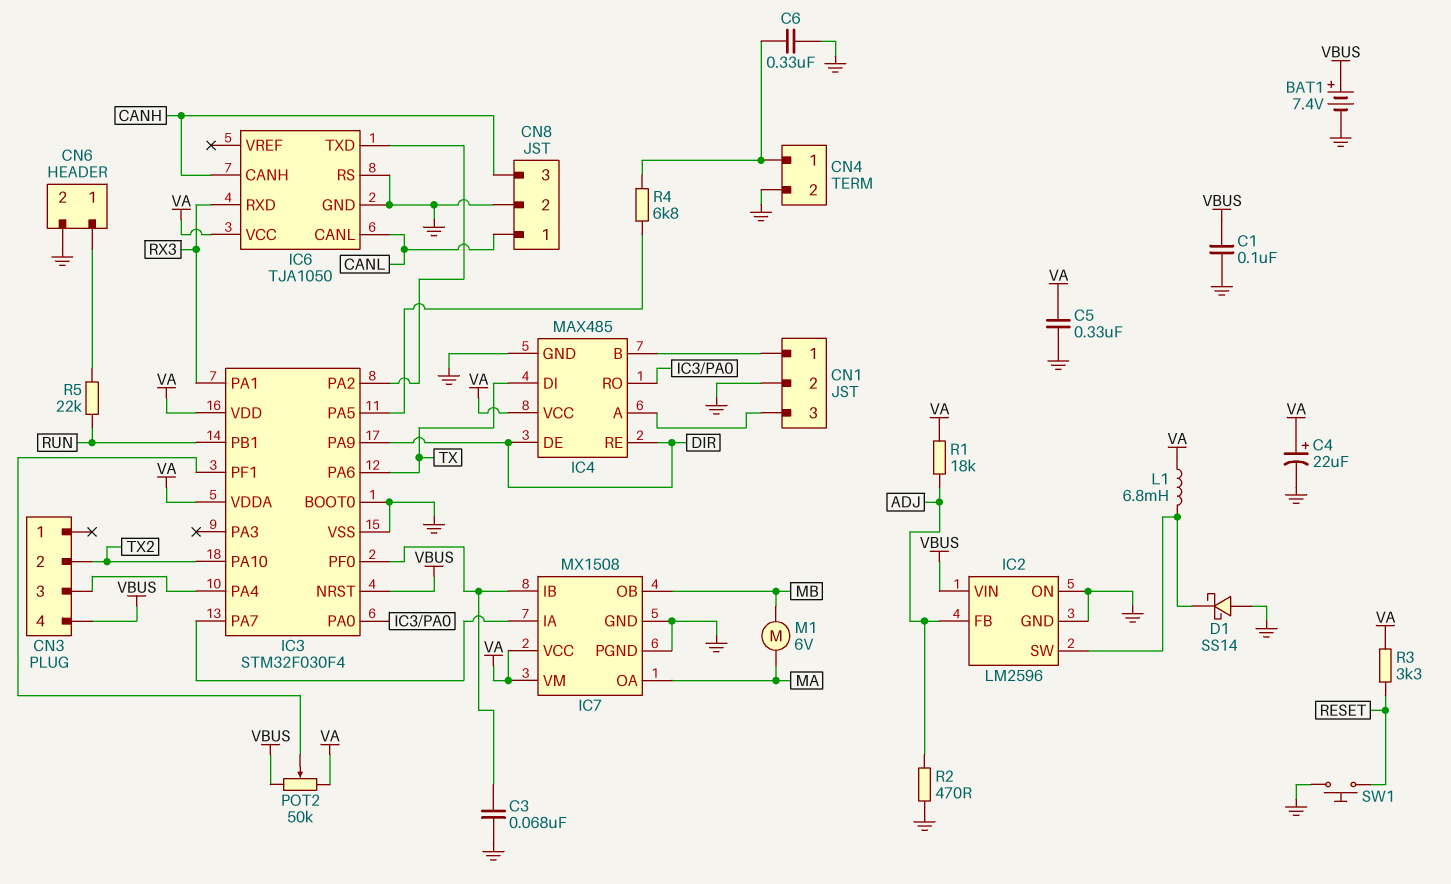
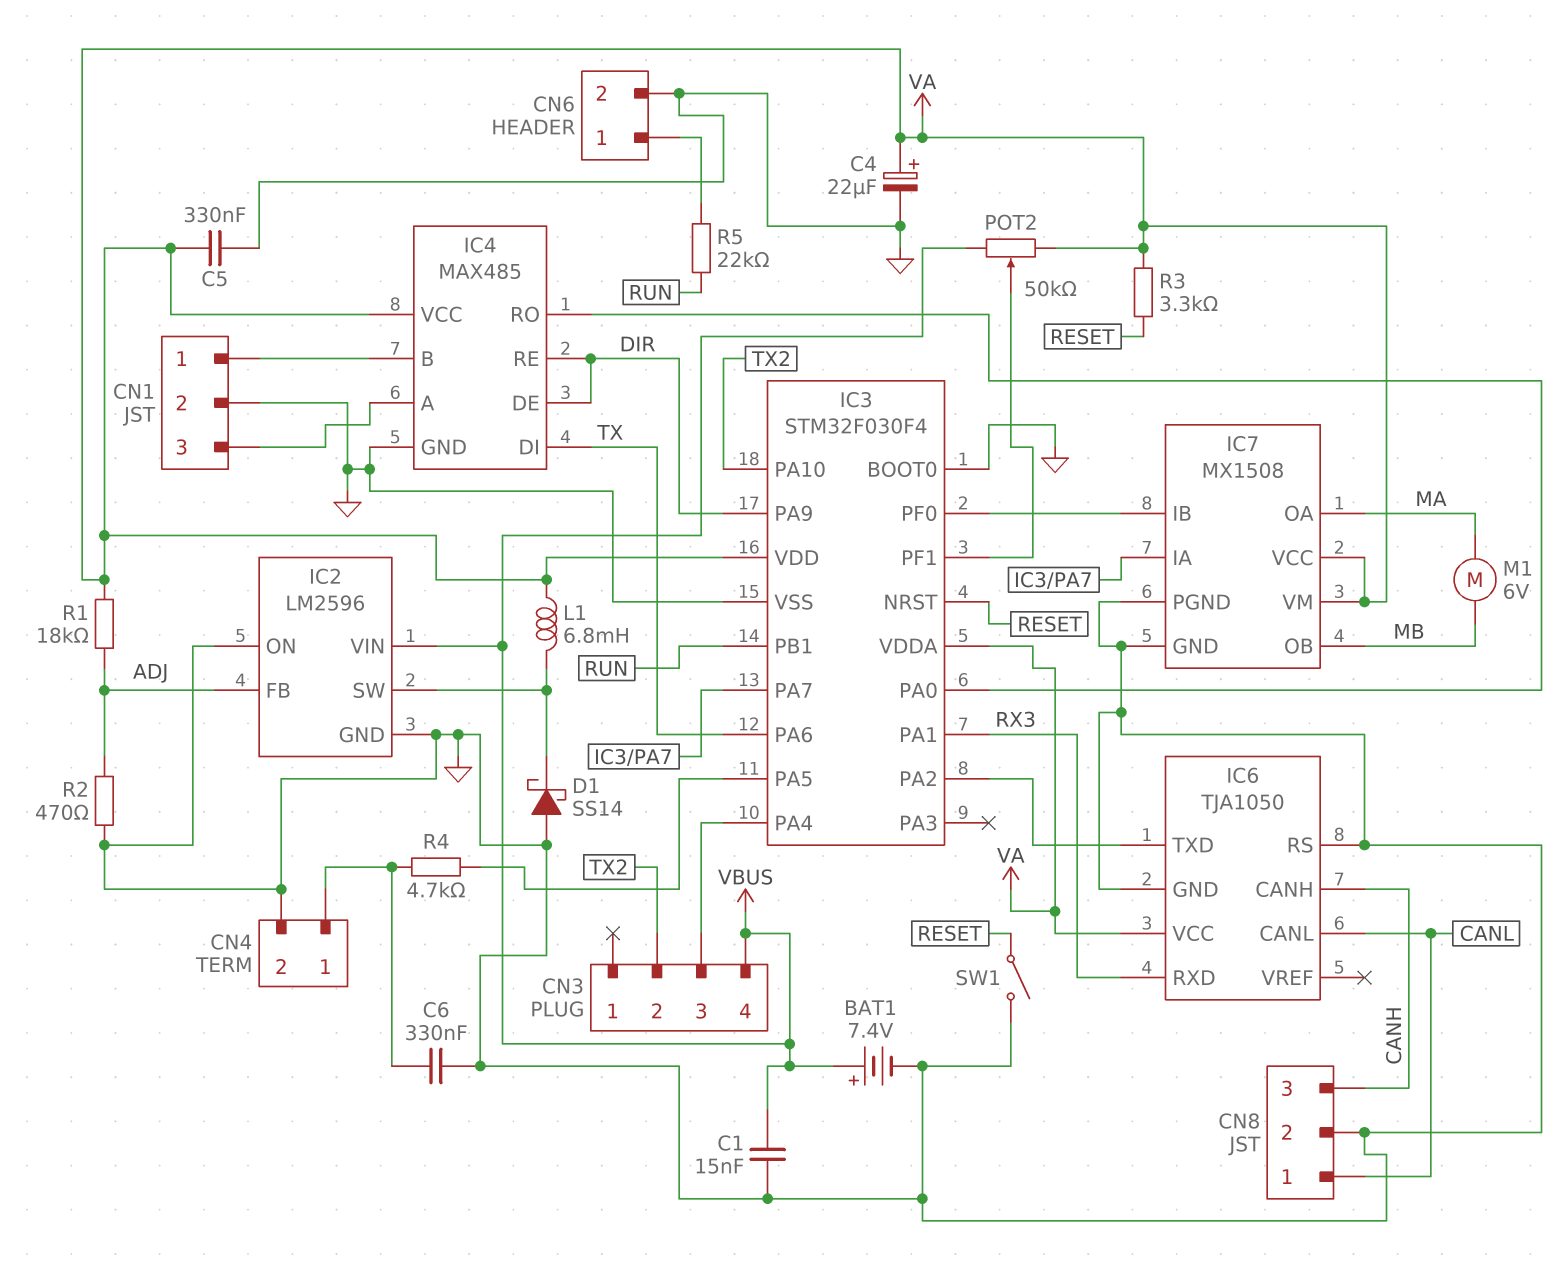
C1: 100nF (GND, VBUS) -> 15nF (GND, VBUS)
C3: 68nF (GND, IC3/PF0) -> none
IC3 pin NRST: VBUS -> RESET
R4: 6.8k (CN4/1, IC3/PA5) -> 4.7k (CN4/1, IC3/PA5)
SW1: button (GND, RESET) -> switch (GND, RESET)

